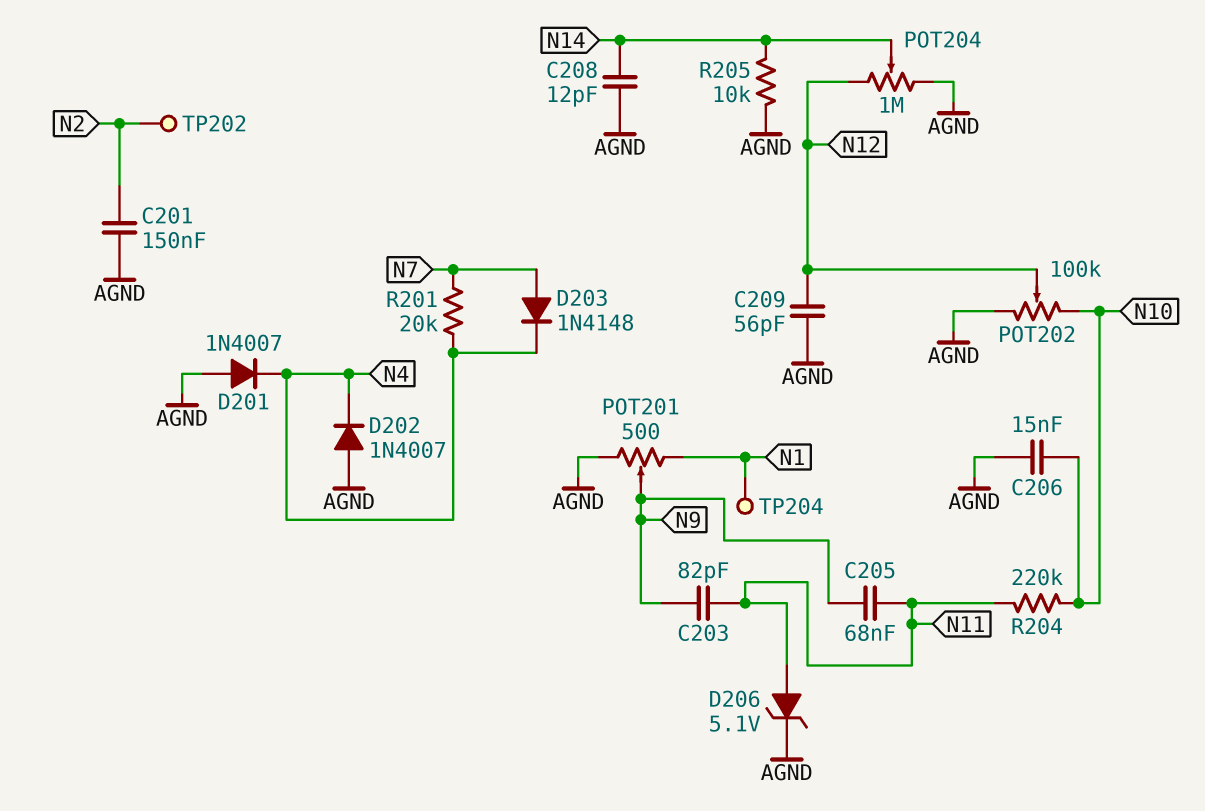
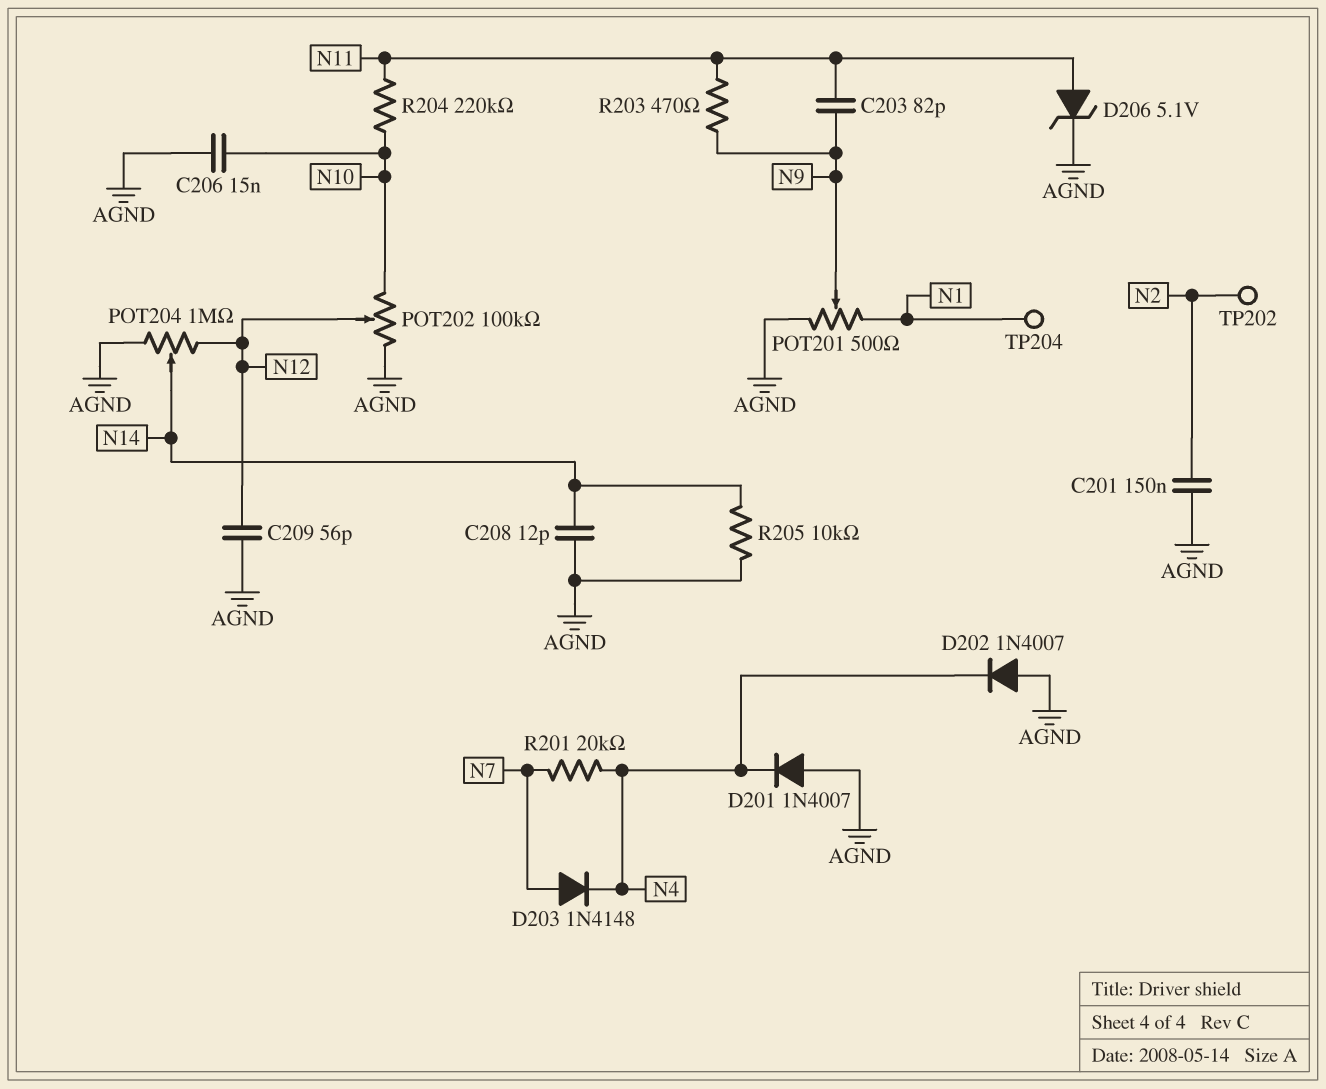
C205: 68nF (N9, N11) -> none
R203: none -> 470 (N9, N11)

